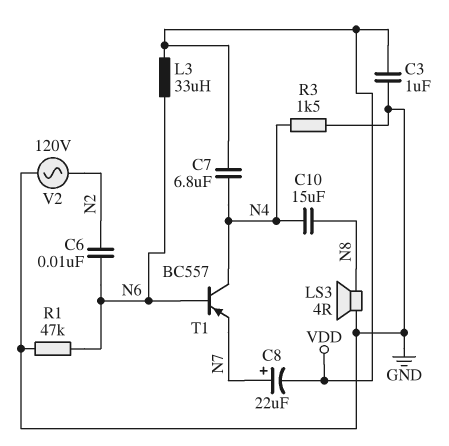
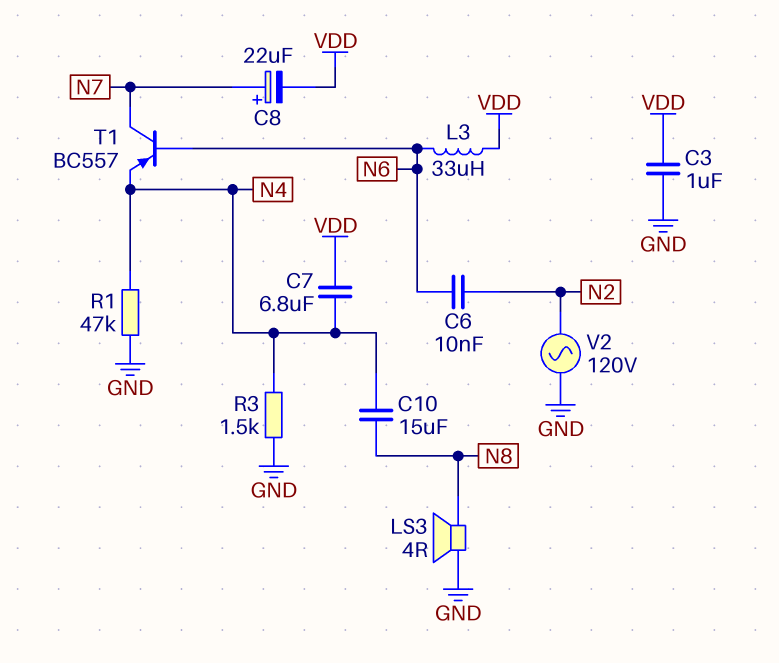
R1: 47k (GND, N6) -> 47k (GND, N4)
T1: PNP BC557 (B N6, C N4, E N7) -> PNP BC557 (B N6, C N7, E N4)

